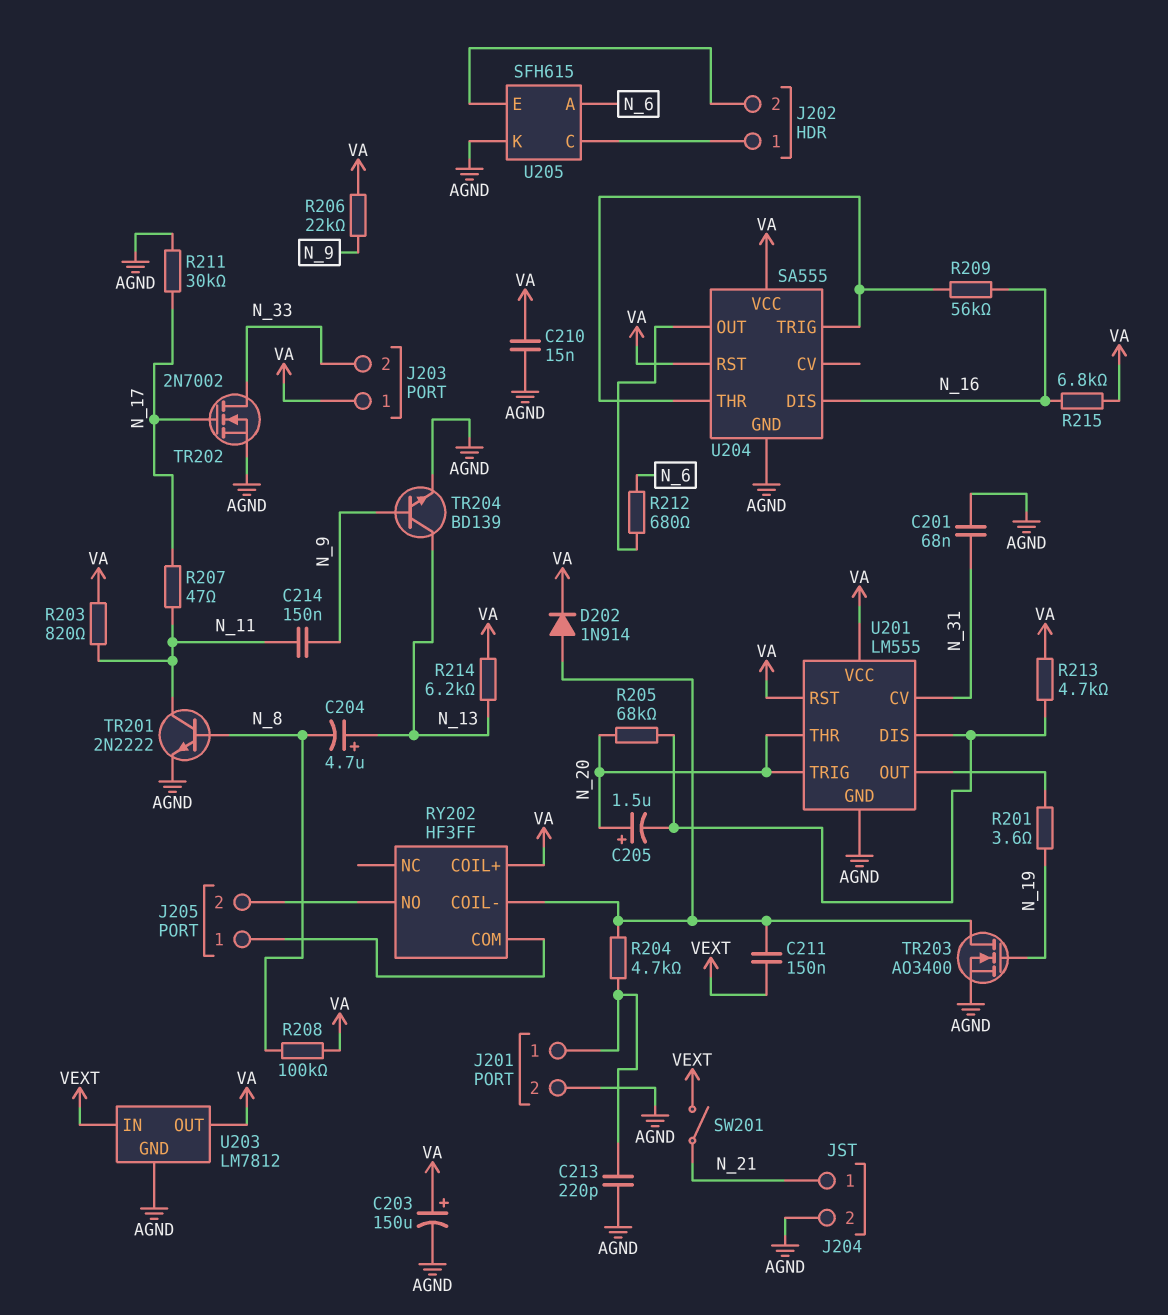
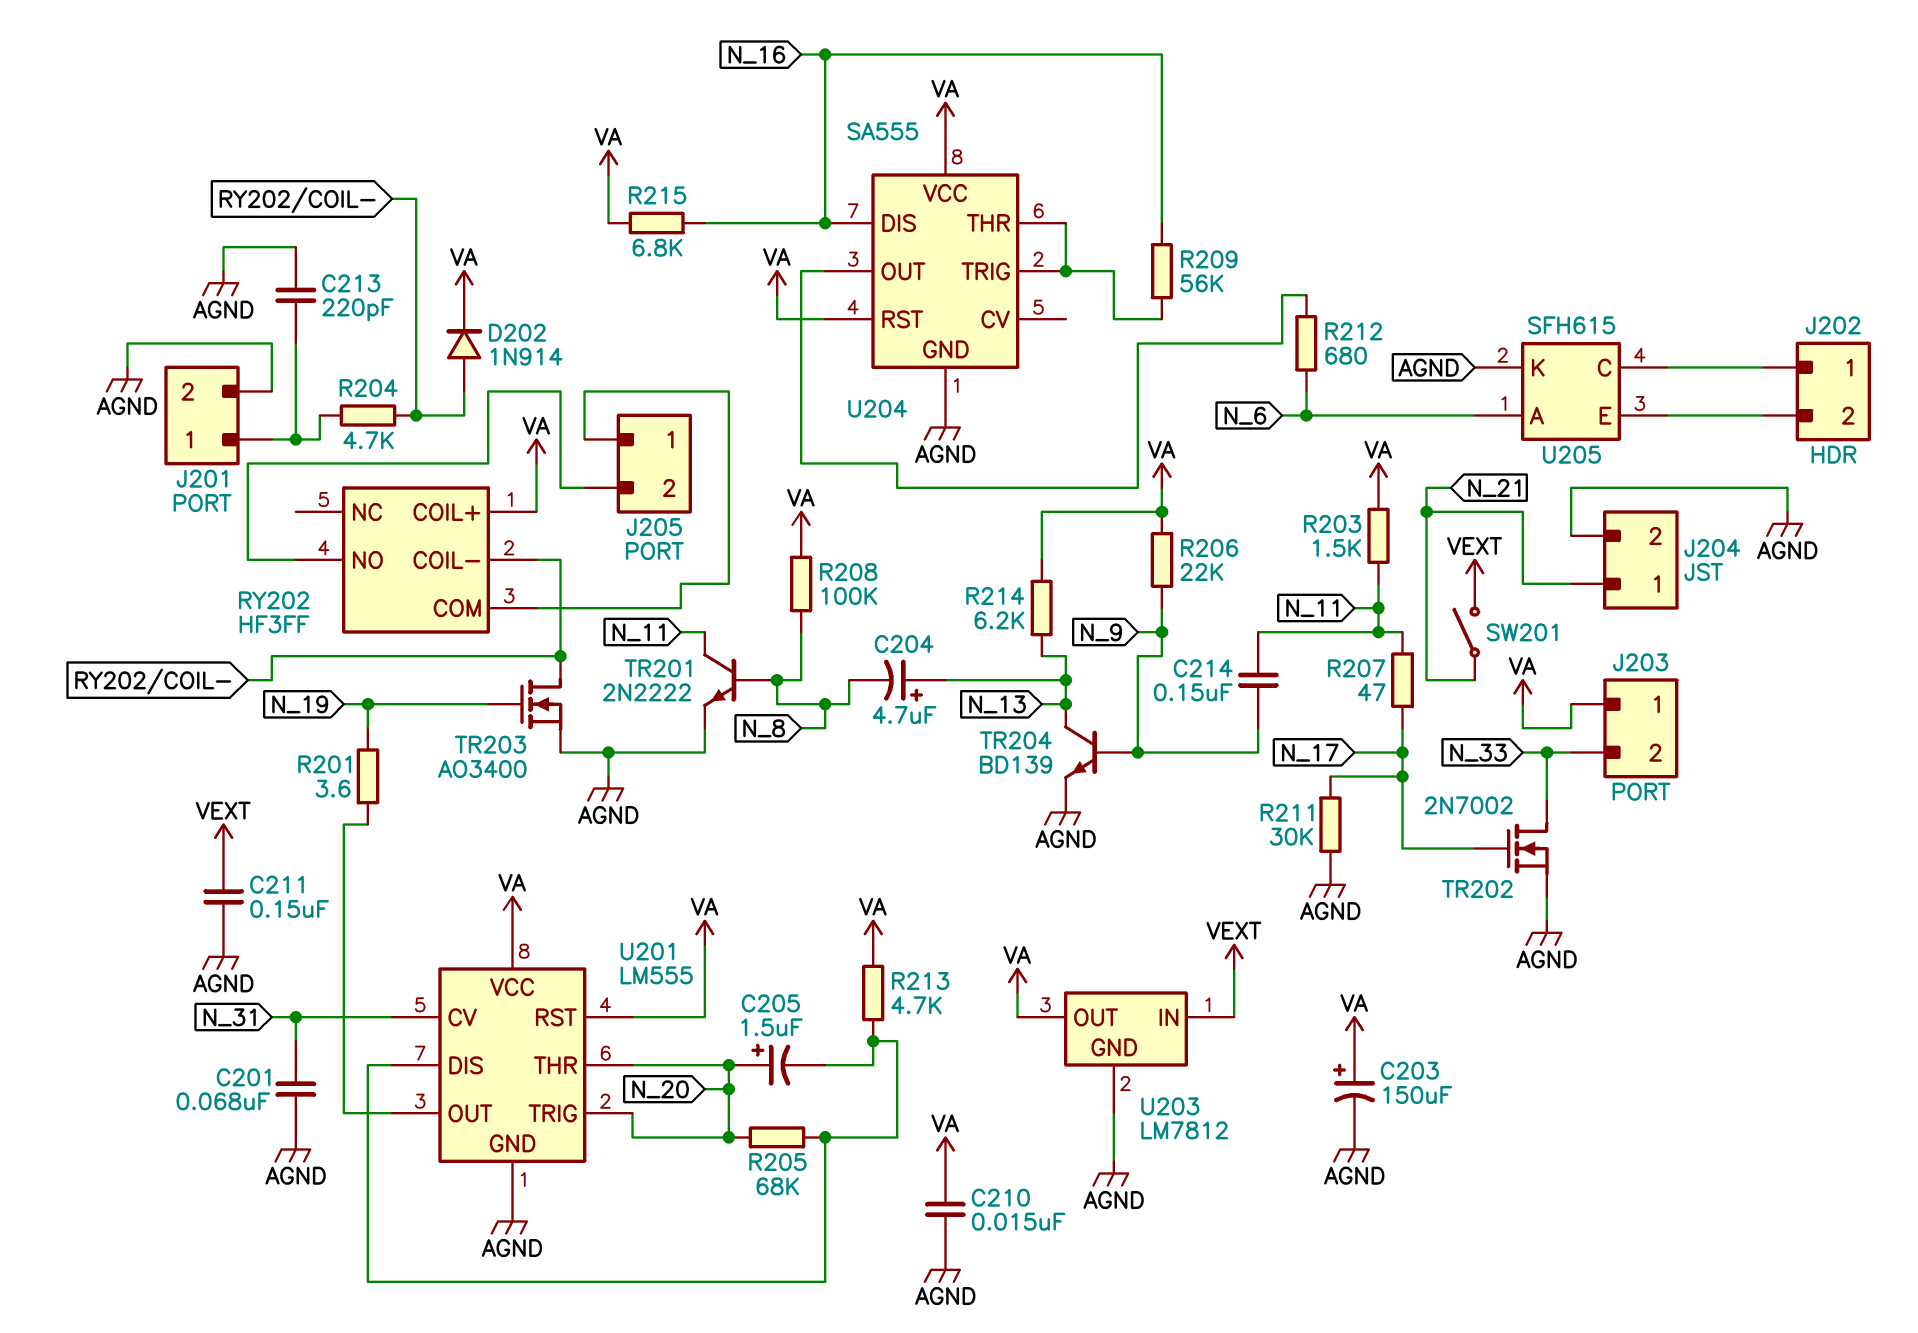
C211: 150nF (RY202/COIL-, VEXT) -> 150nF (AGND, VEXT)
R203: 820 (N_11, VA) -> 1.5k (N_11, VA)

